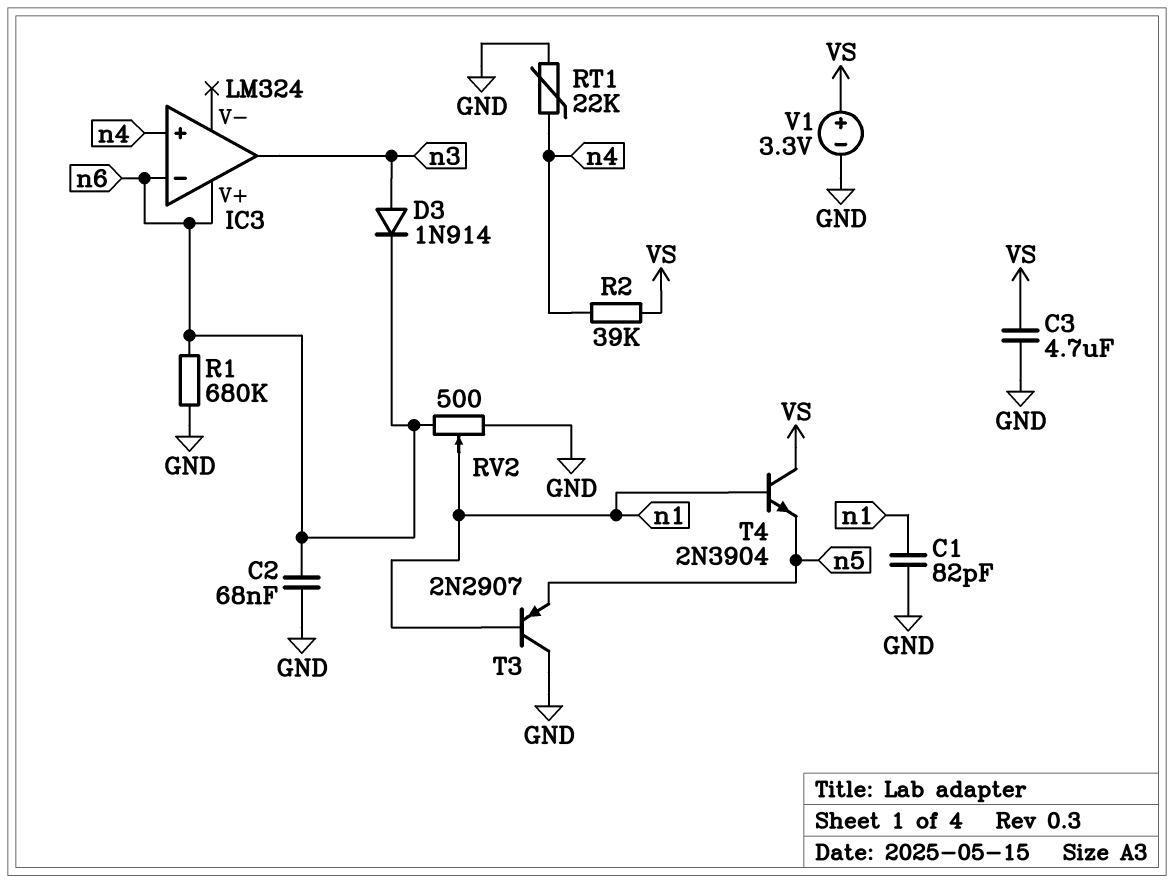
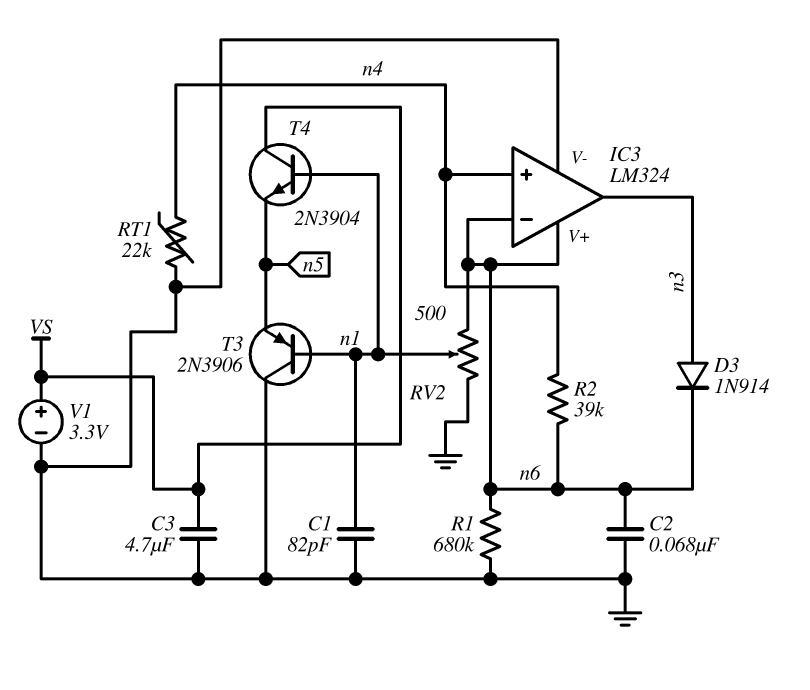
IC3 pin V-: none -> GND
R2: 39k (VS, n4) -> 39k (n4, n6)
T3: PNP 2N2907 (B n1, C GND, E n5) -> PNP 2N3906 (B n1, C GND, E n5)

